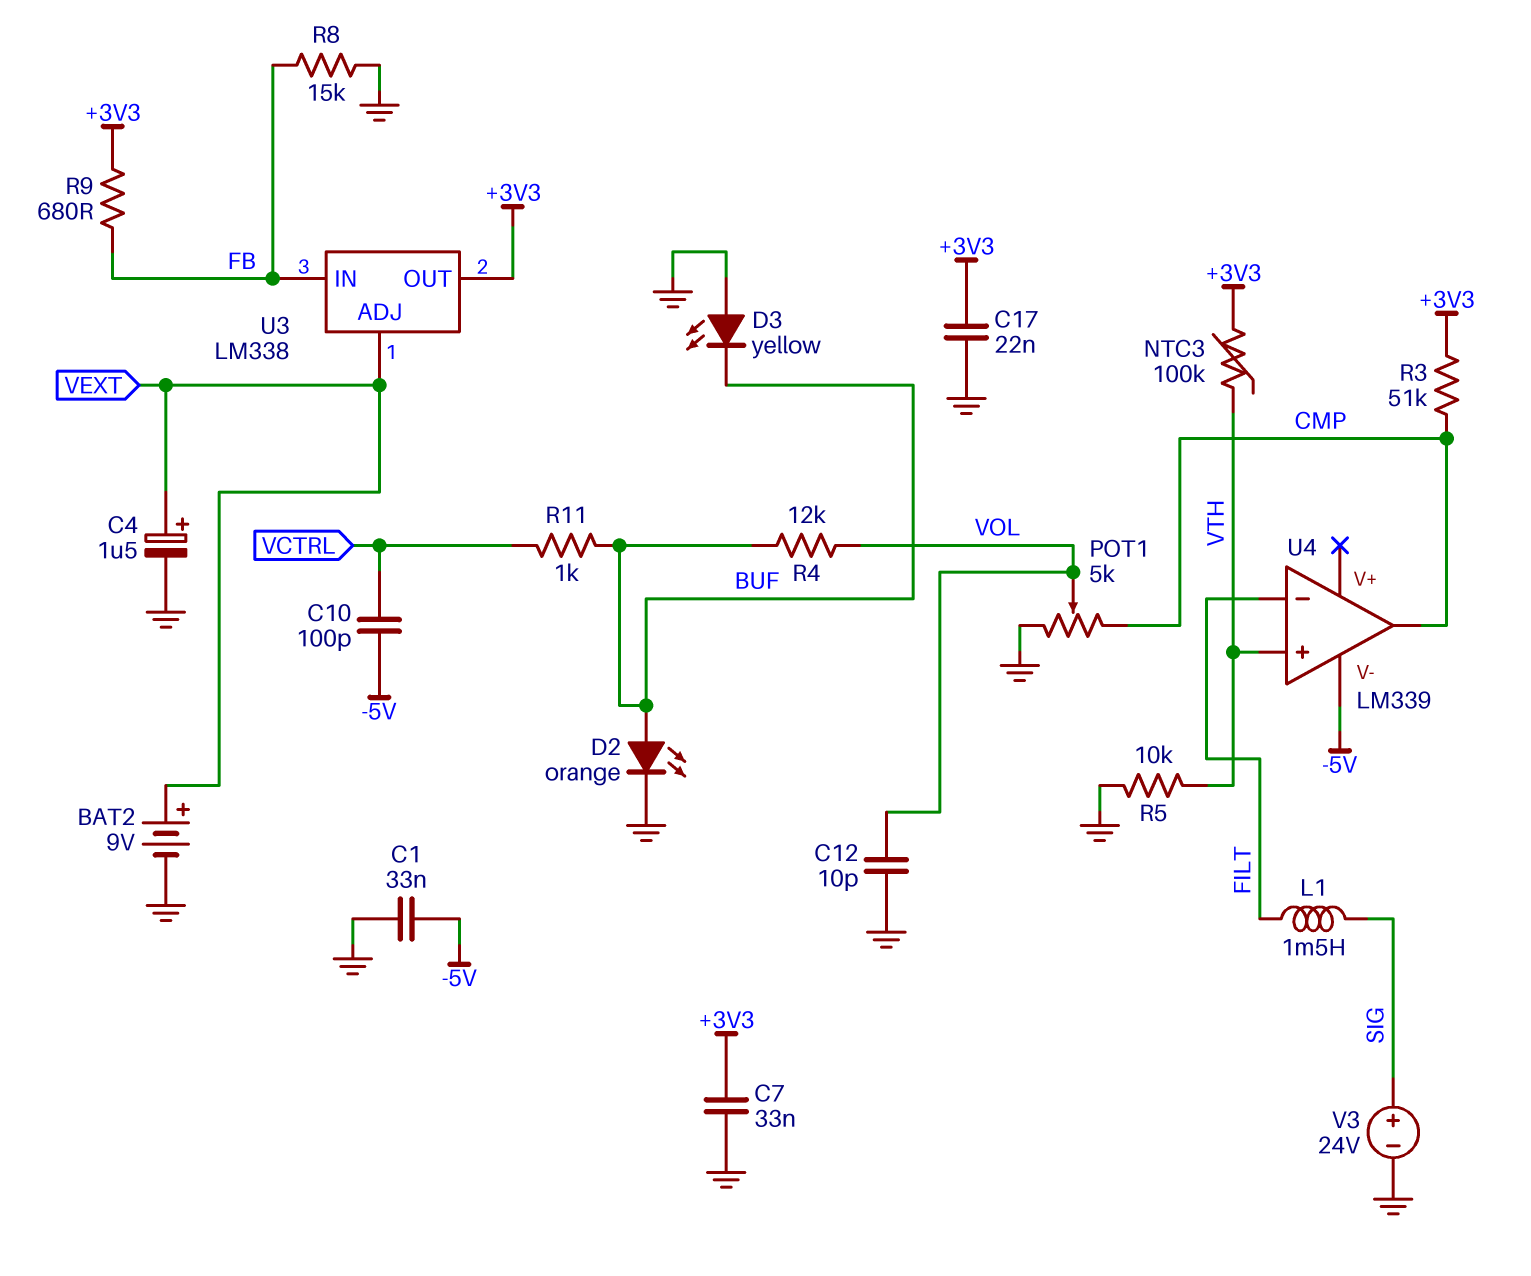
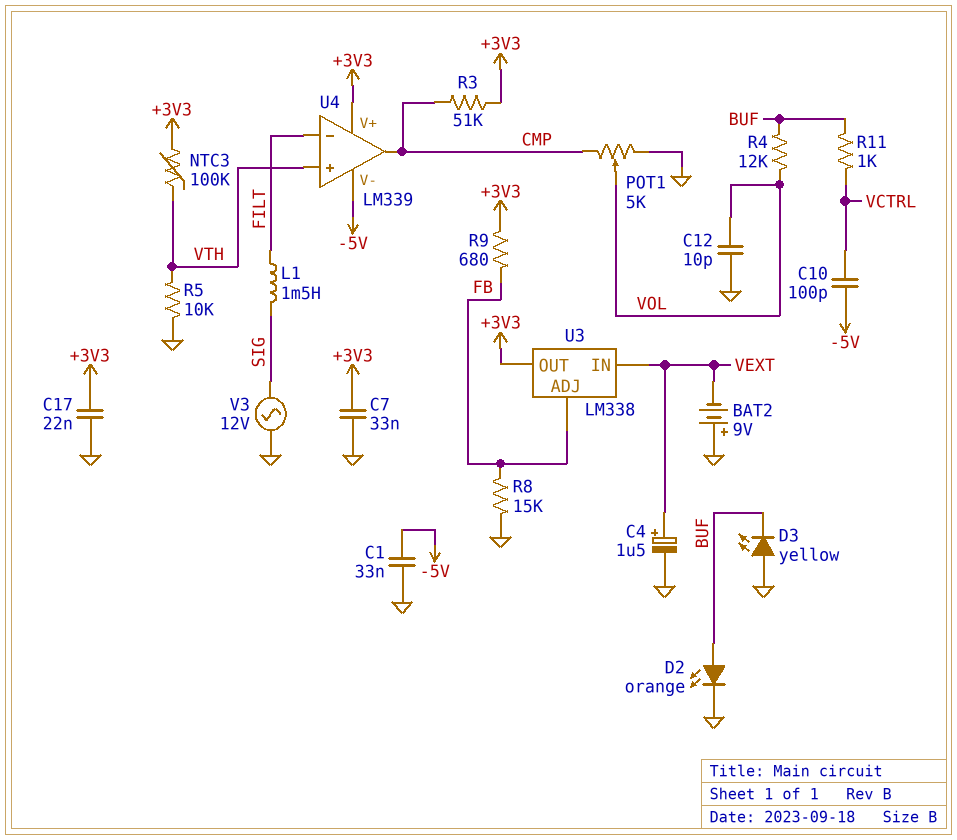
BAT2: 9V (plus VEXT, minus GND) -> 9V (plus GND, minus VEXT)
U3 pin ADJ: VEXT -> FB
U3 pin IN: FB -> VEXT
U4 pin V+: none -> +3V3
V3: 24V (plus SIG, minus GND) -> AC 12V (GND, SIG)

